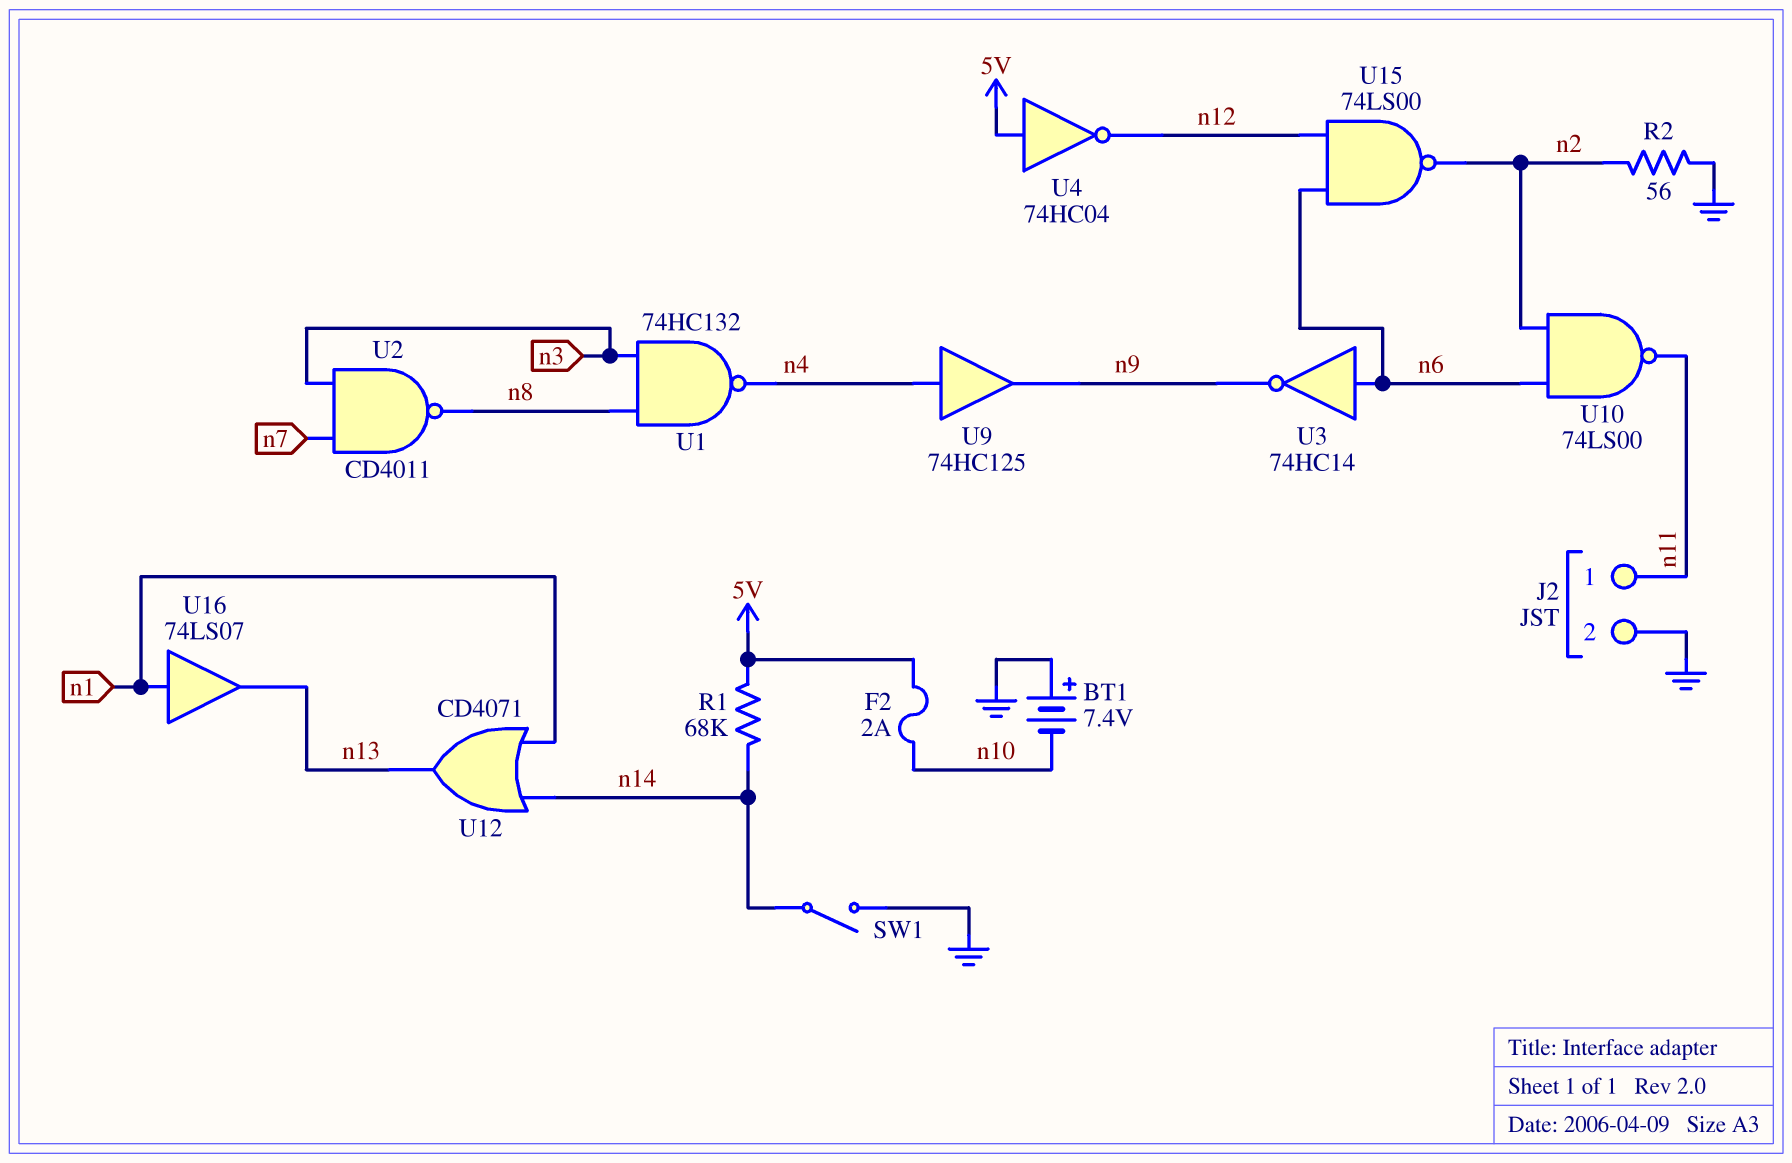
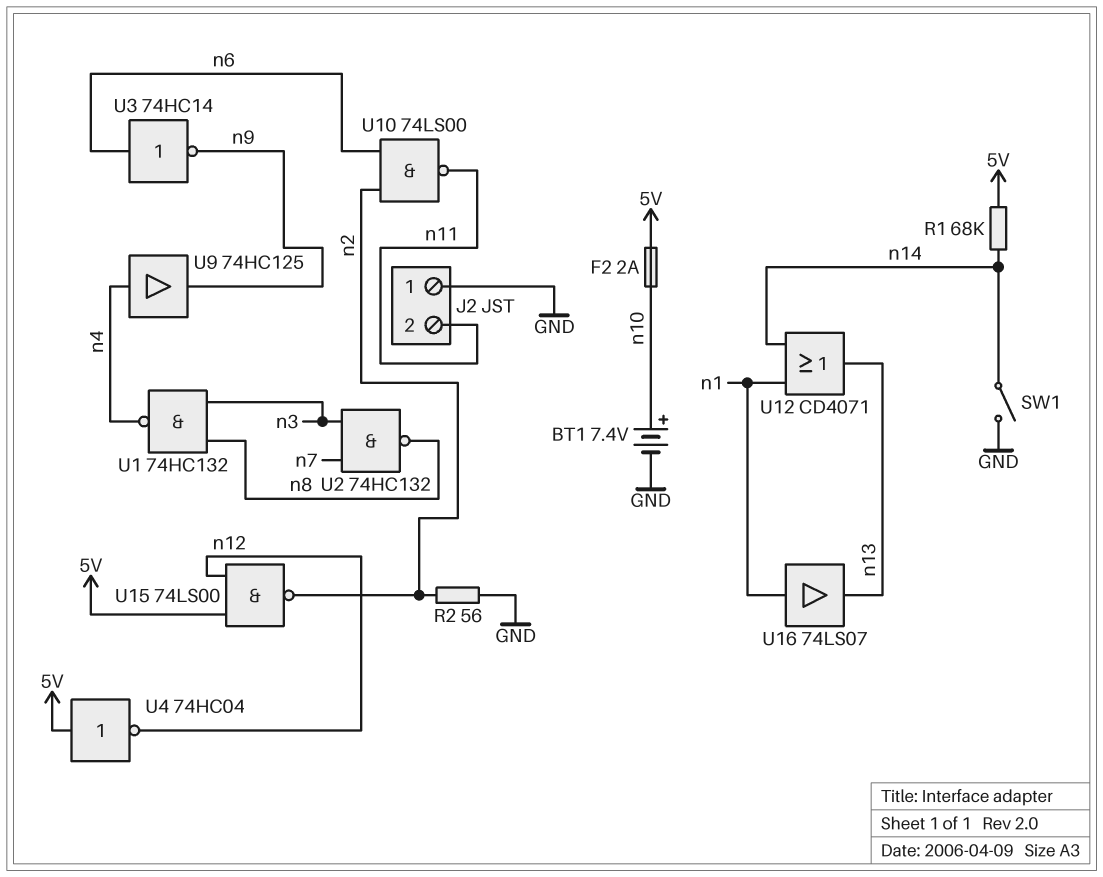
BT1: 7.4V (plus GND, minus n10) -> 7.4V (plus n10, minus GND)
J2 pin 1: n11 -> GND
J2 pin 2: GND -> n11
U2: NAND CD4011 (in n3, in n7, out n8) -> NAND 74HC132 (in n3, in n7, out n8)
U15: NAND 74LS00 (in n6, in n12, out n2) -> NAND 74LS00 (in 5V, in n12, out n2)

